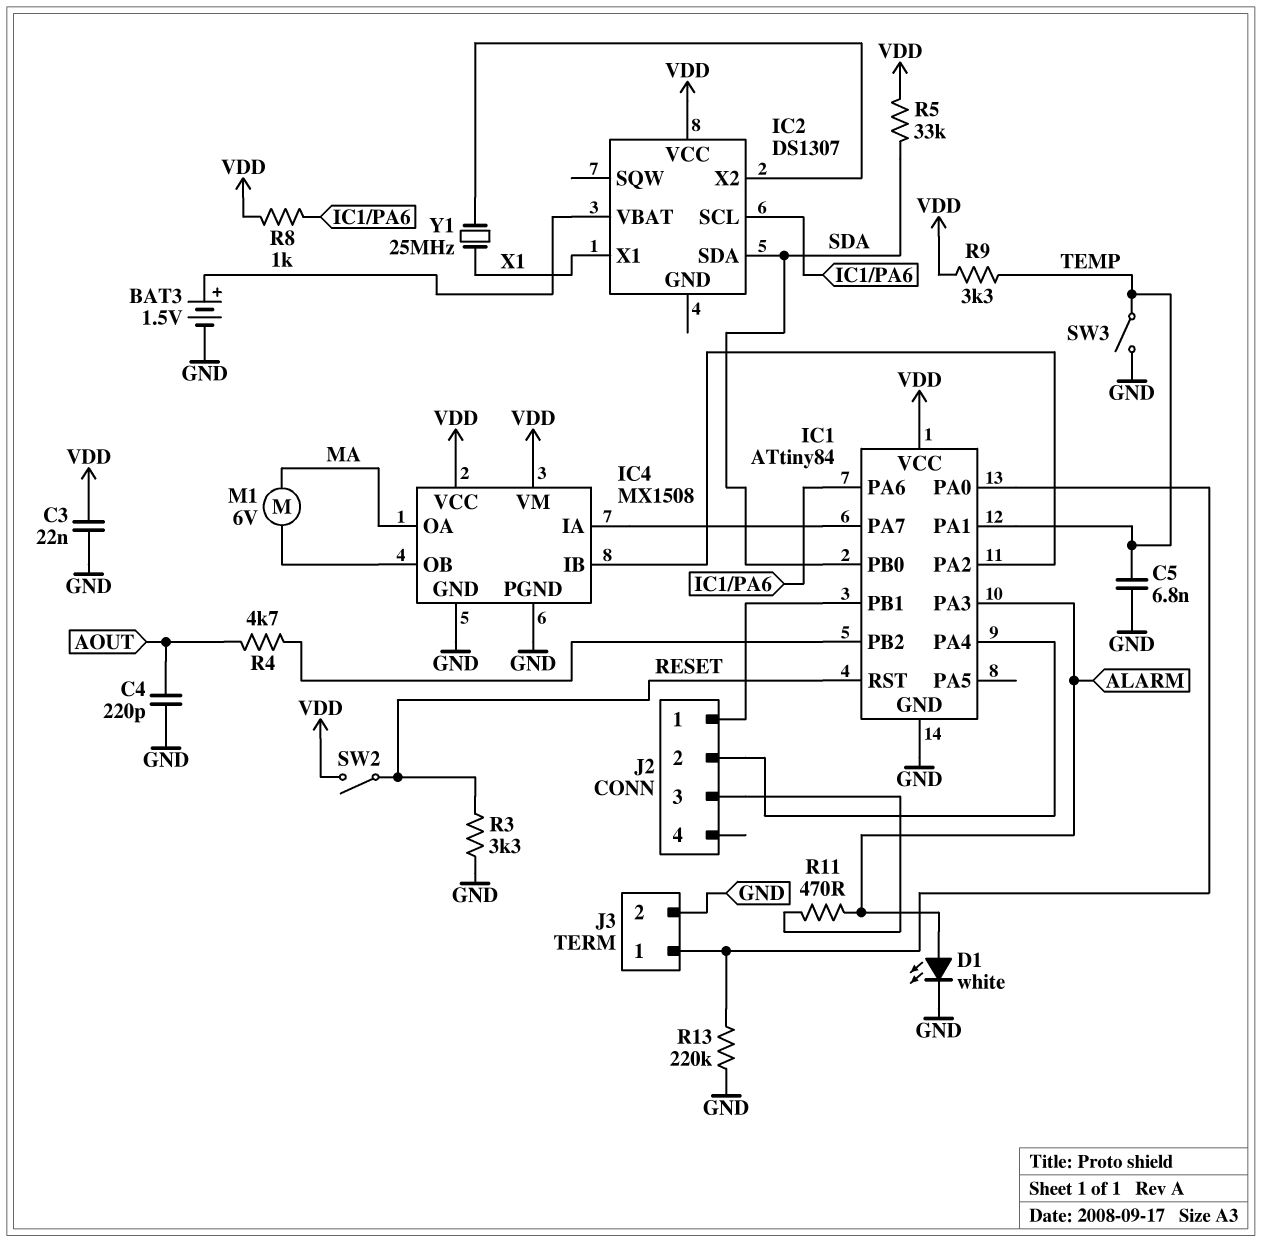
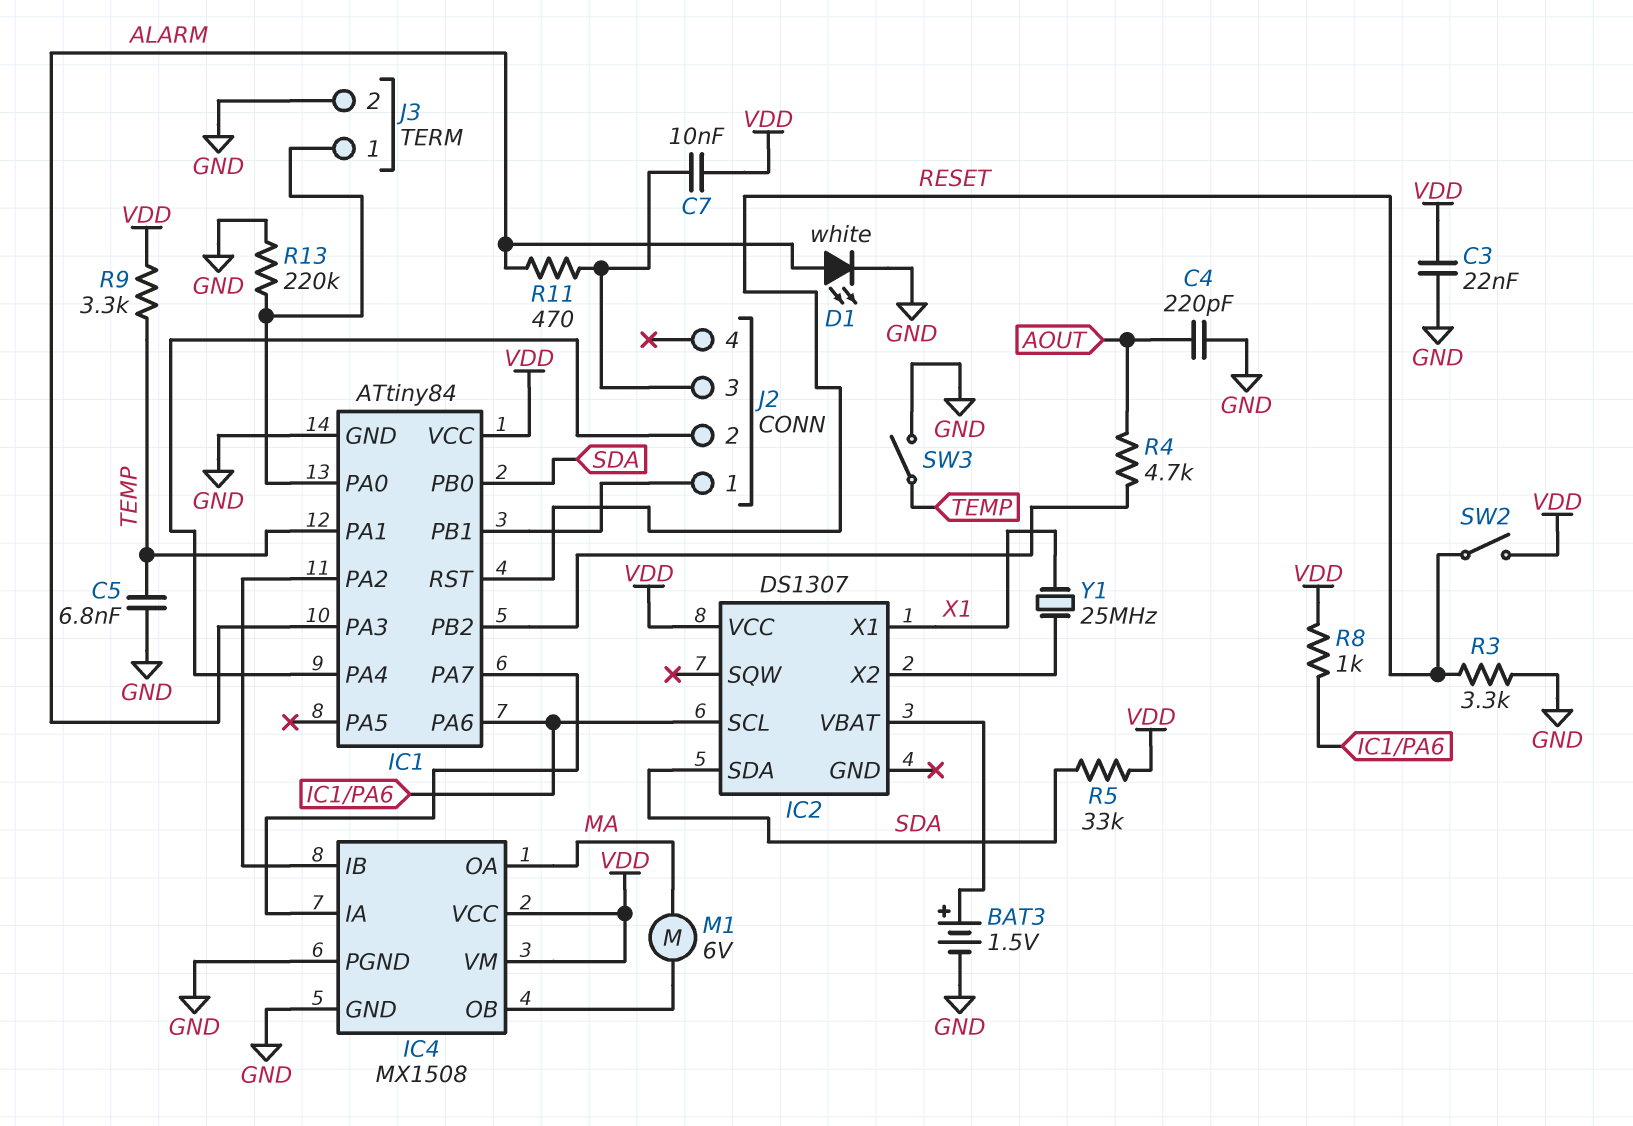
C7: none -> 10nF (J2/3, VDD)

